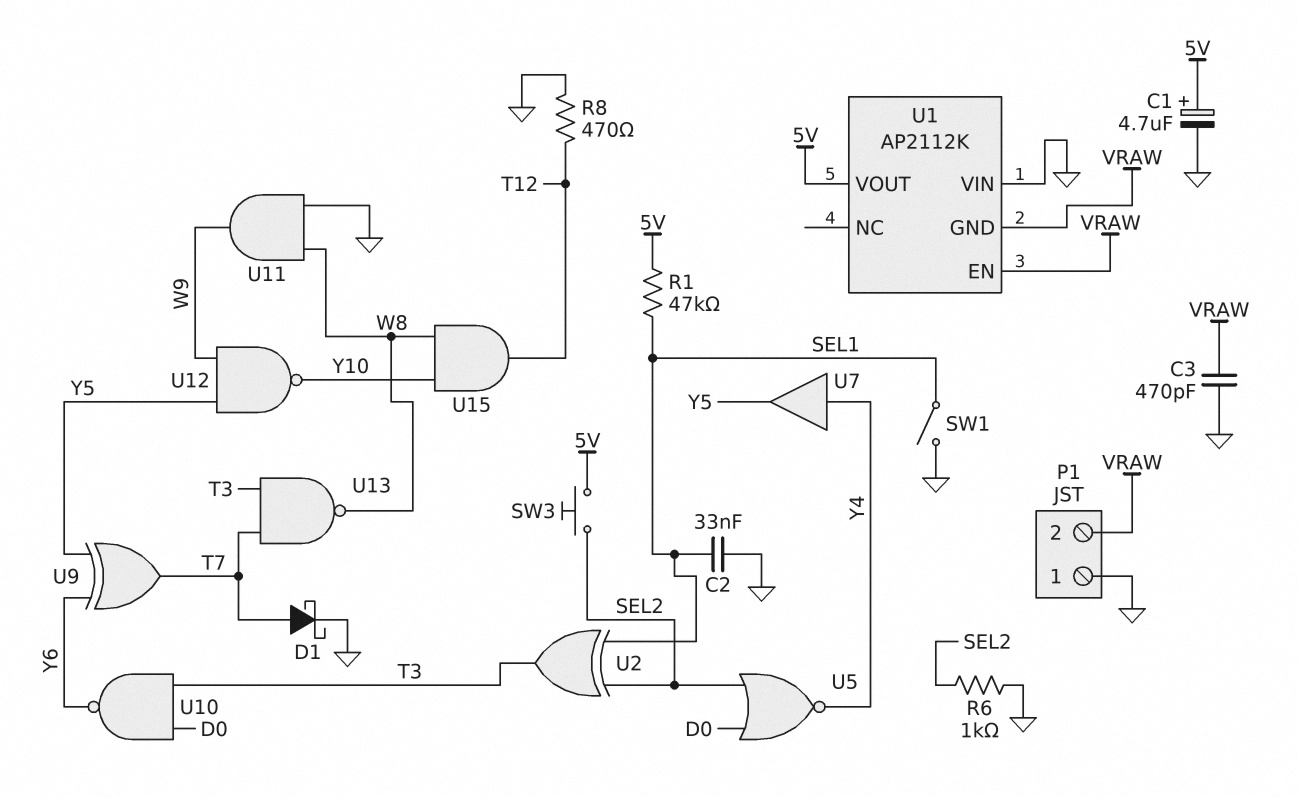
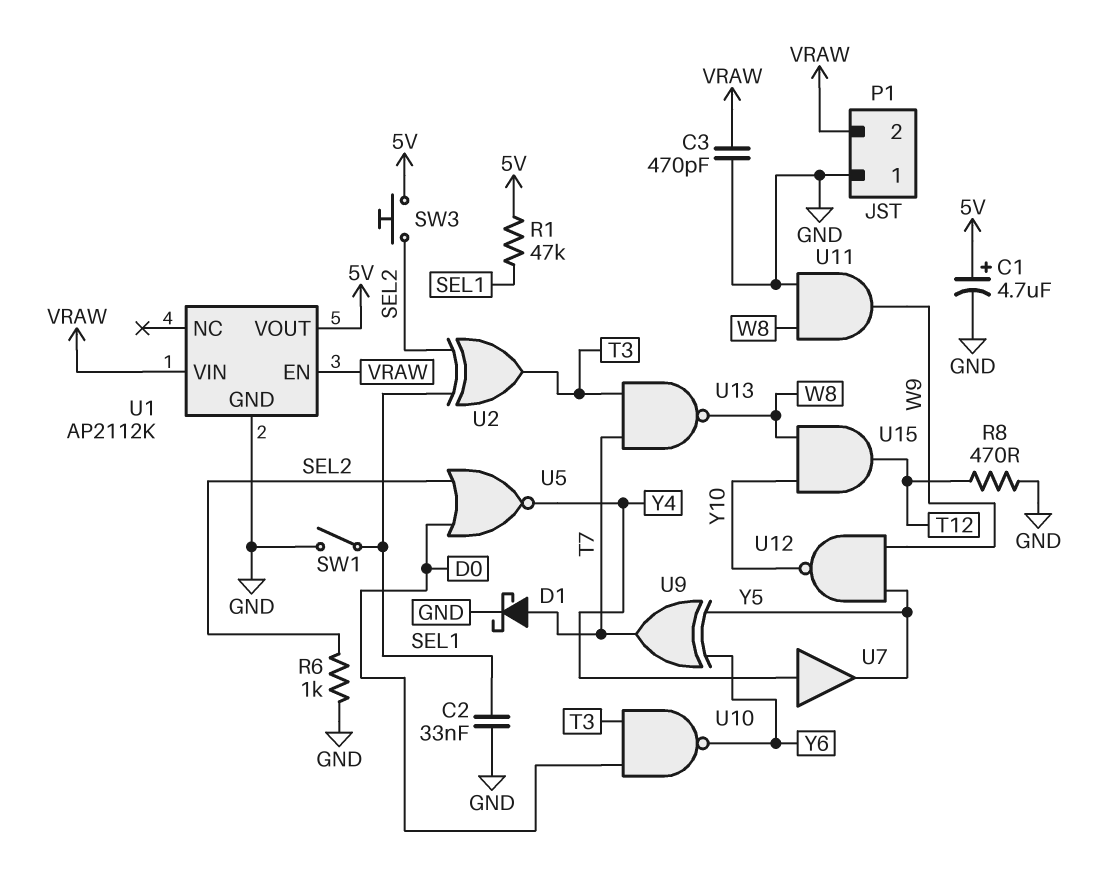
U1 pin GND: VRAW -> GND
U1 pin VIN: GND -> VRAW

